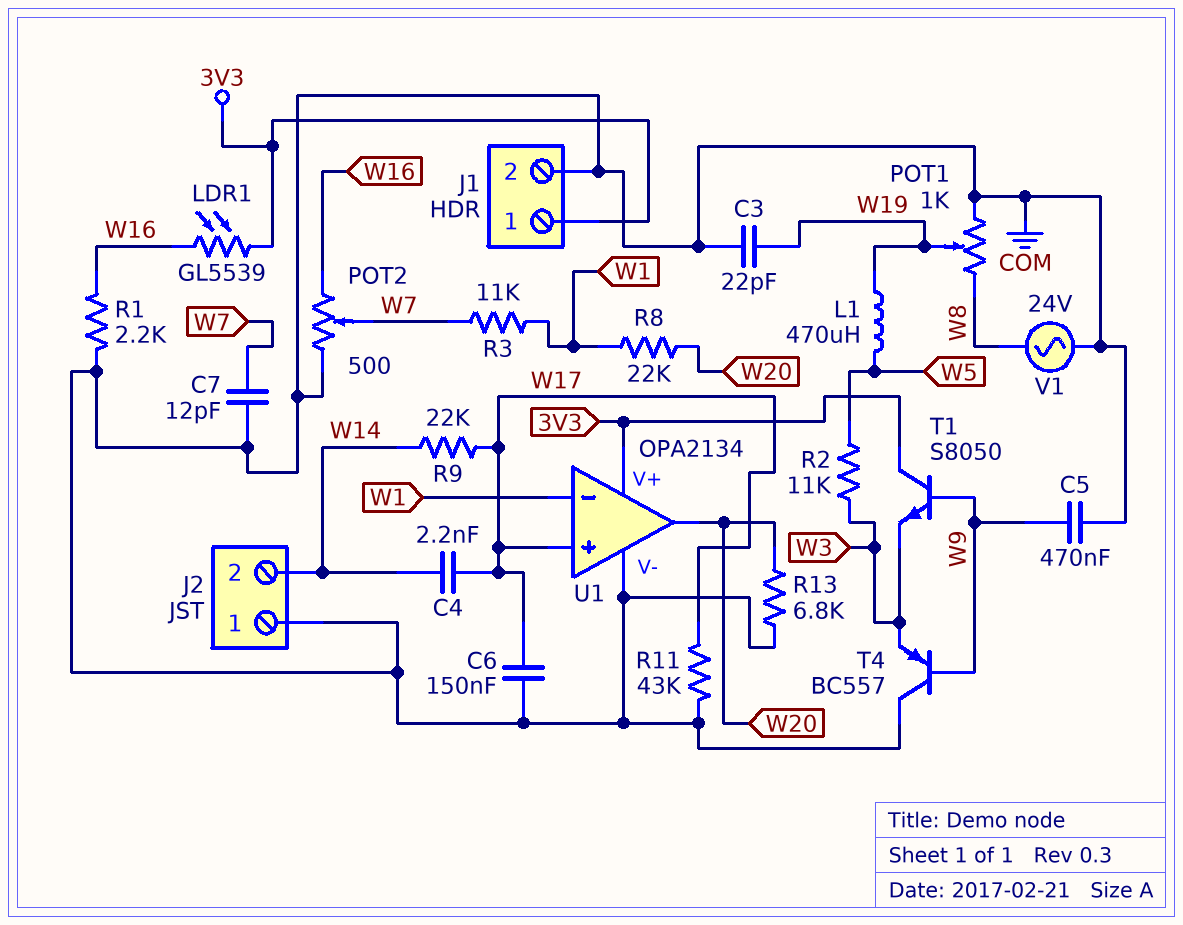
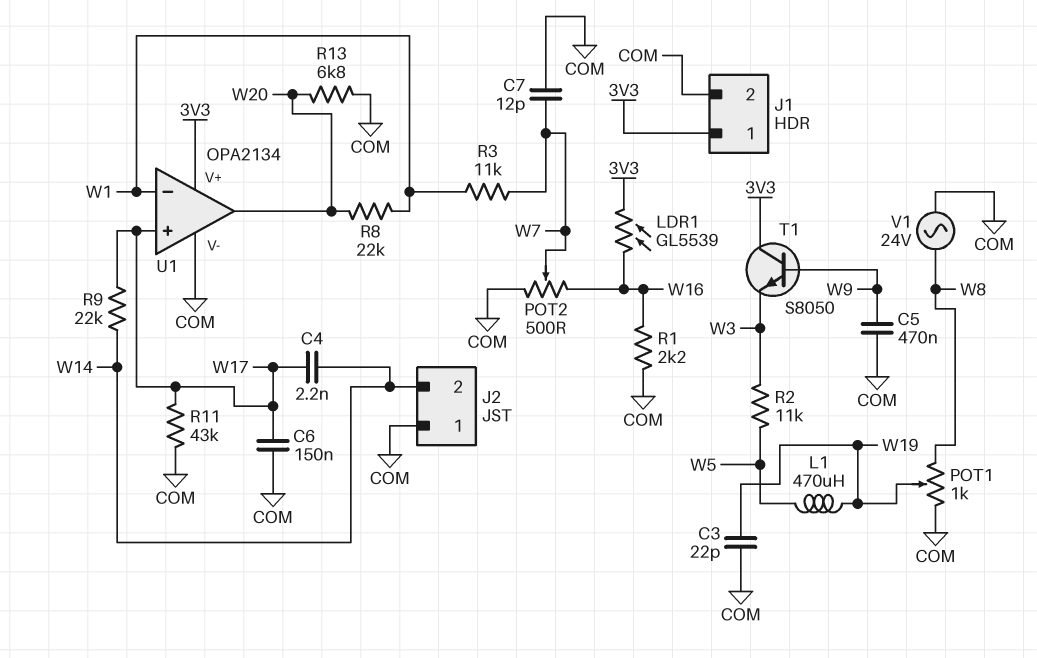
T4: PNP BC557 (B W9, C COM, E W3) -> none

